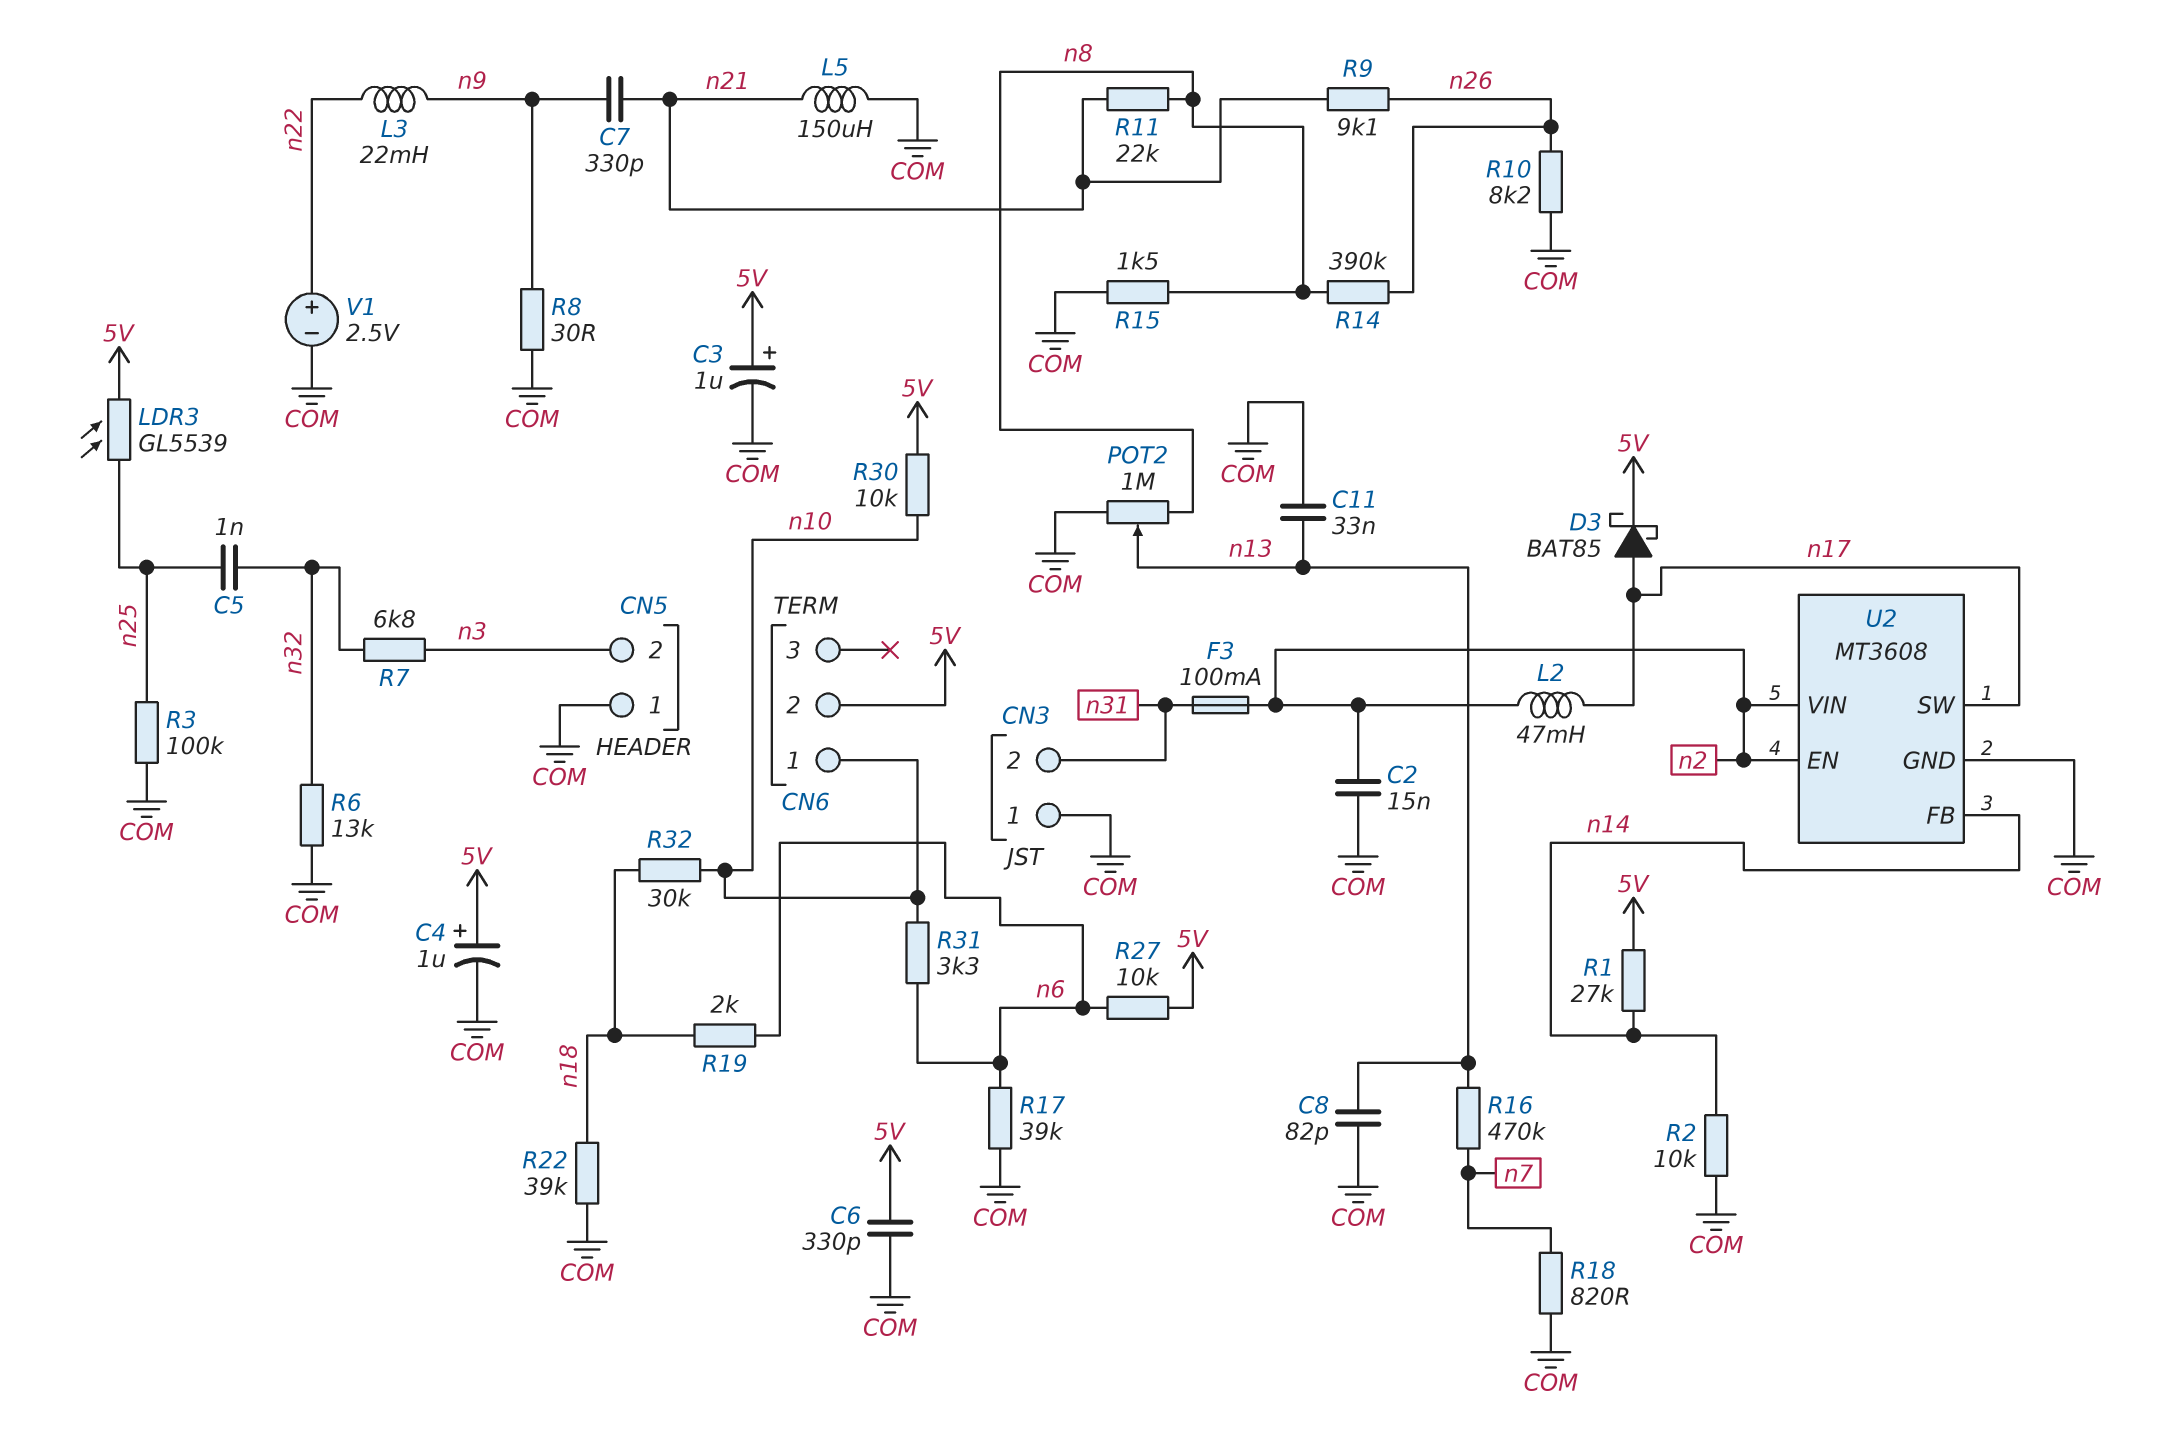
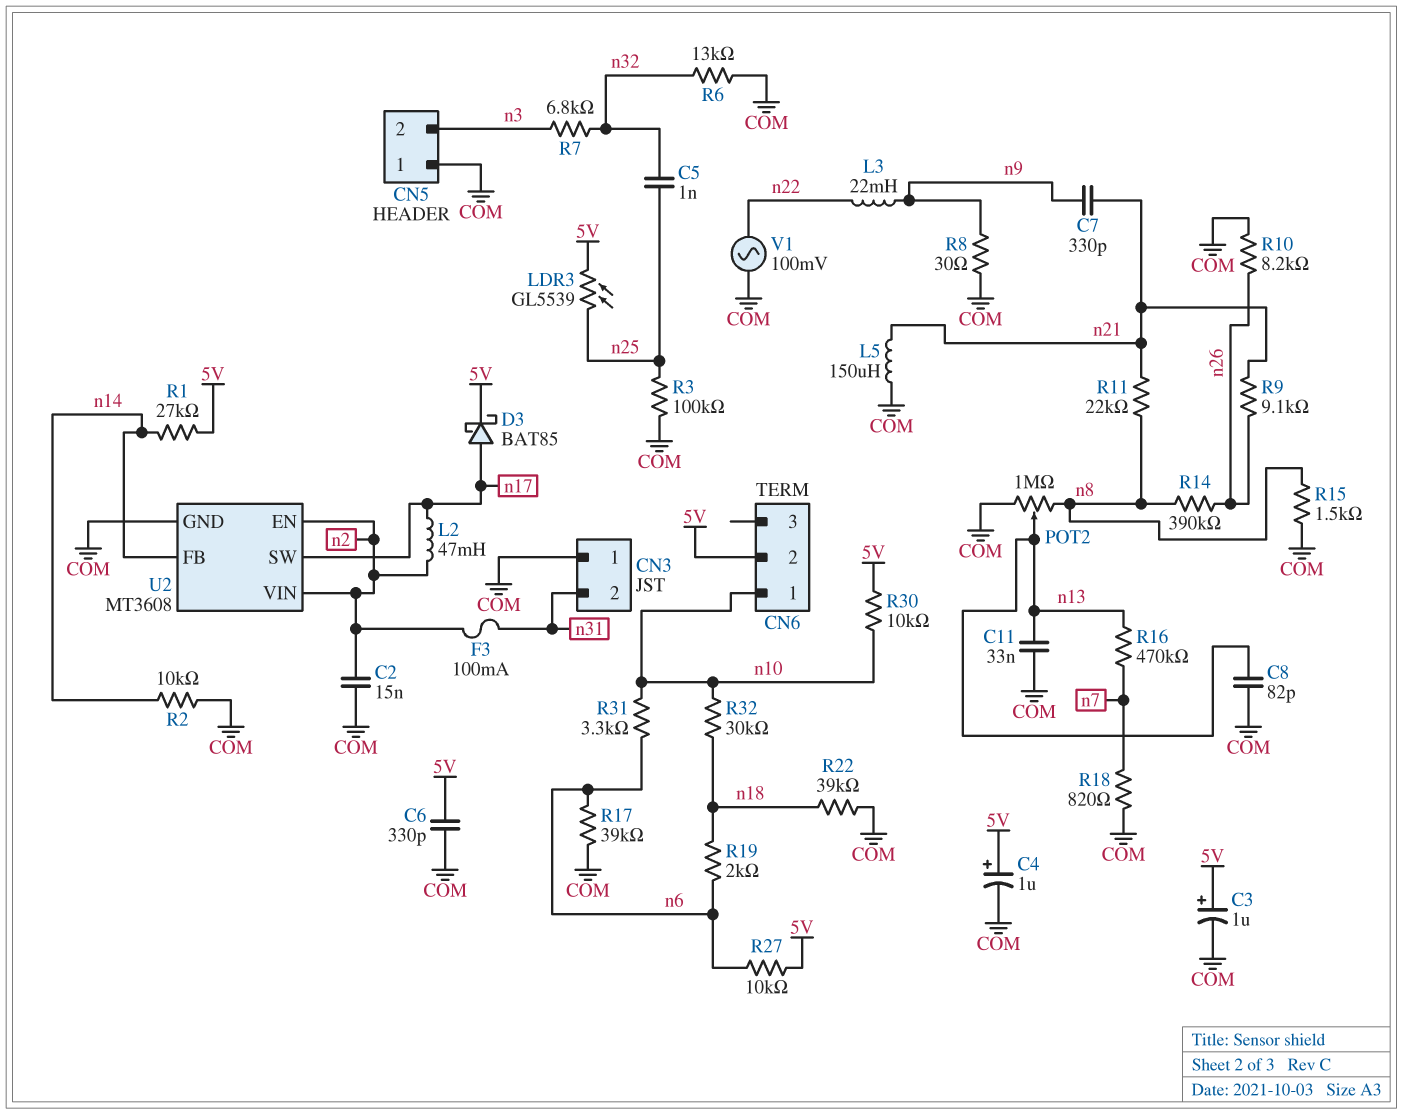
V1: 2.5V (plus n22, minus COM) -> AC 100mV (COM, n22)

